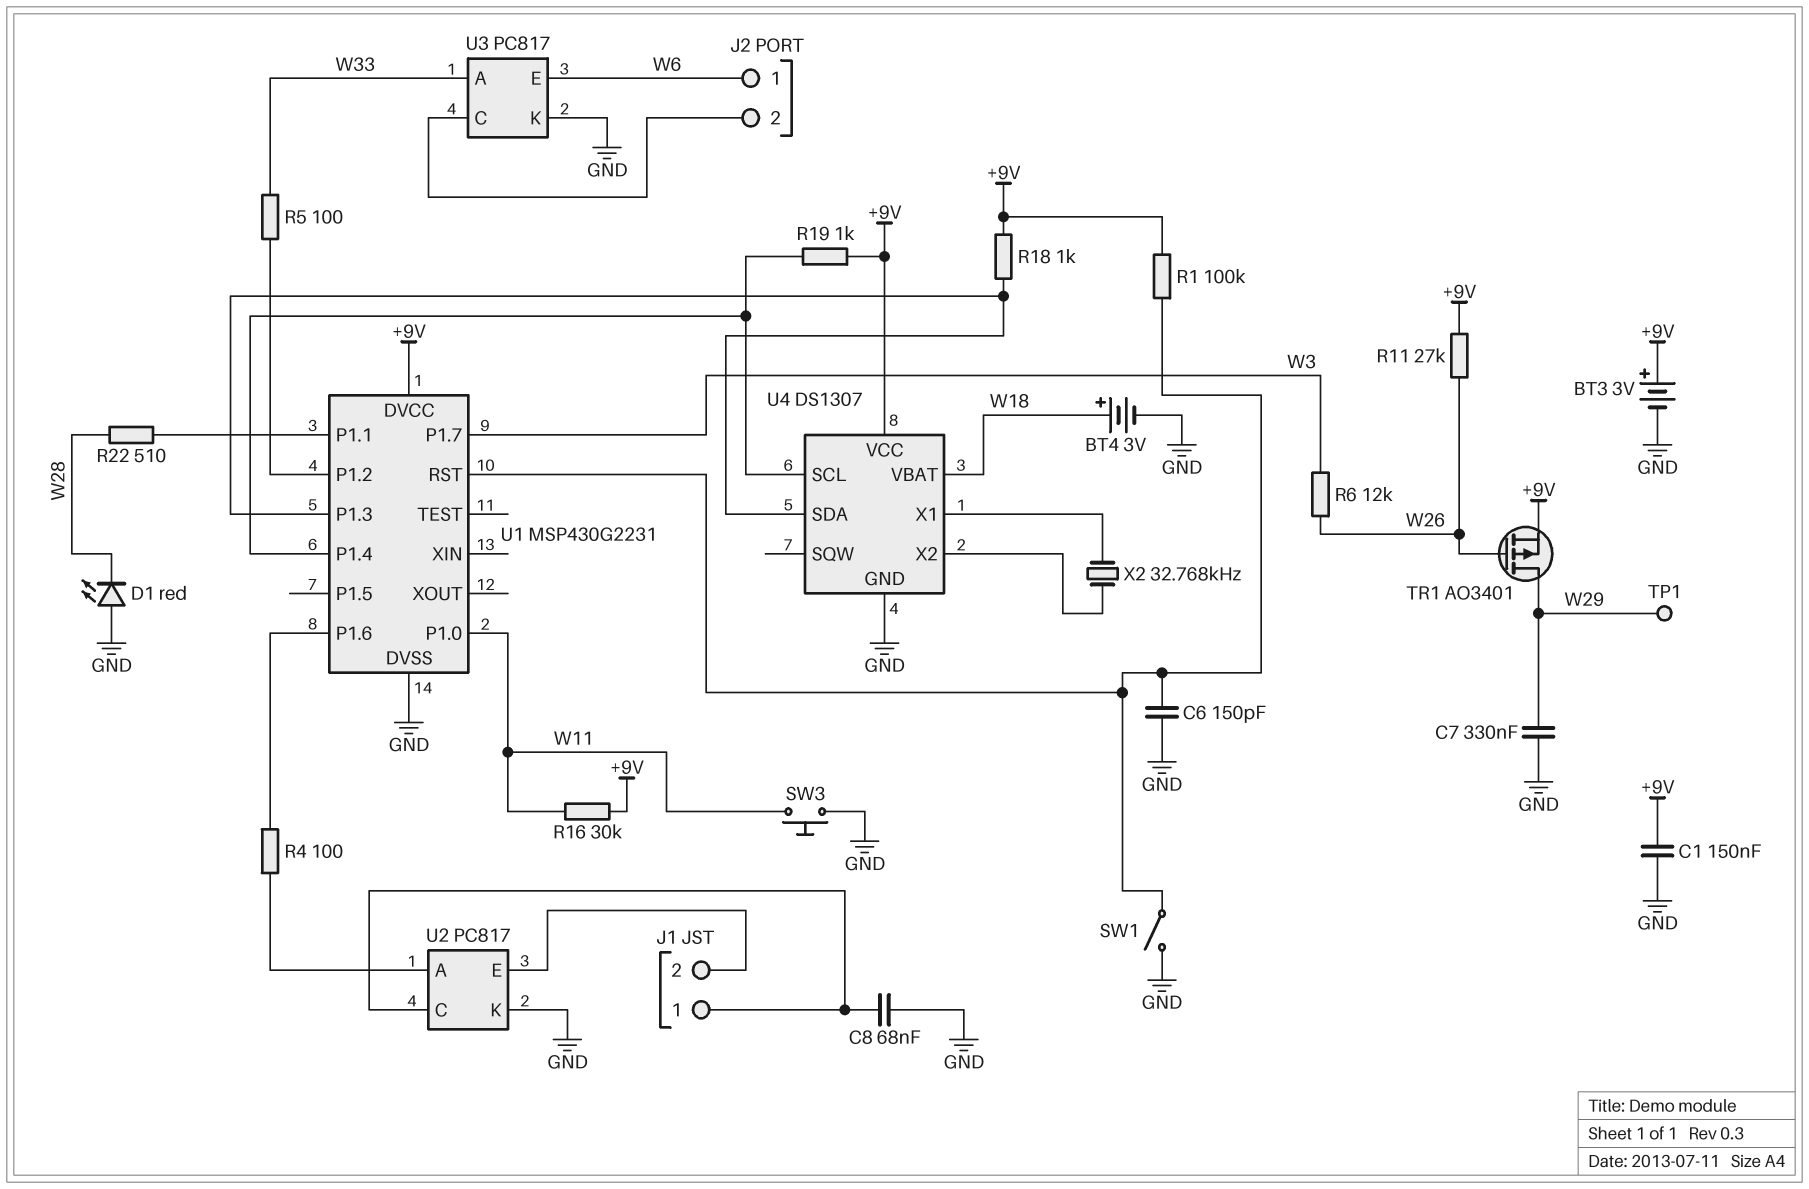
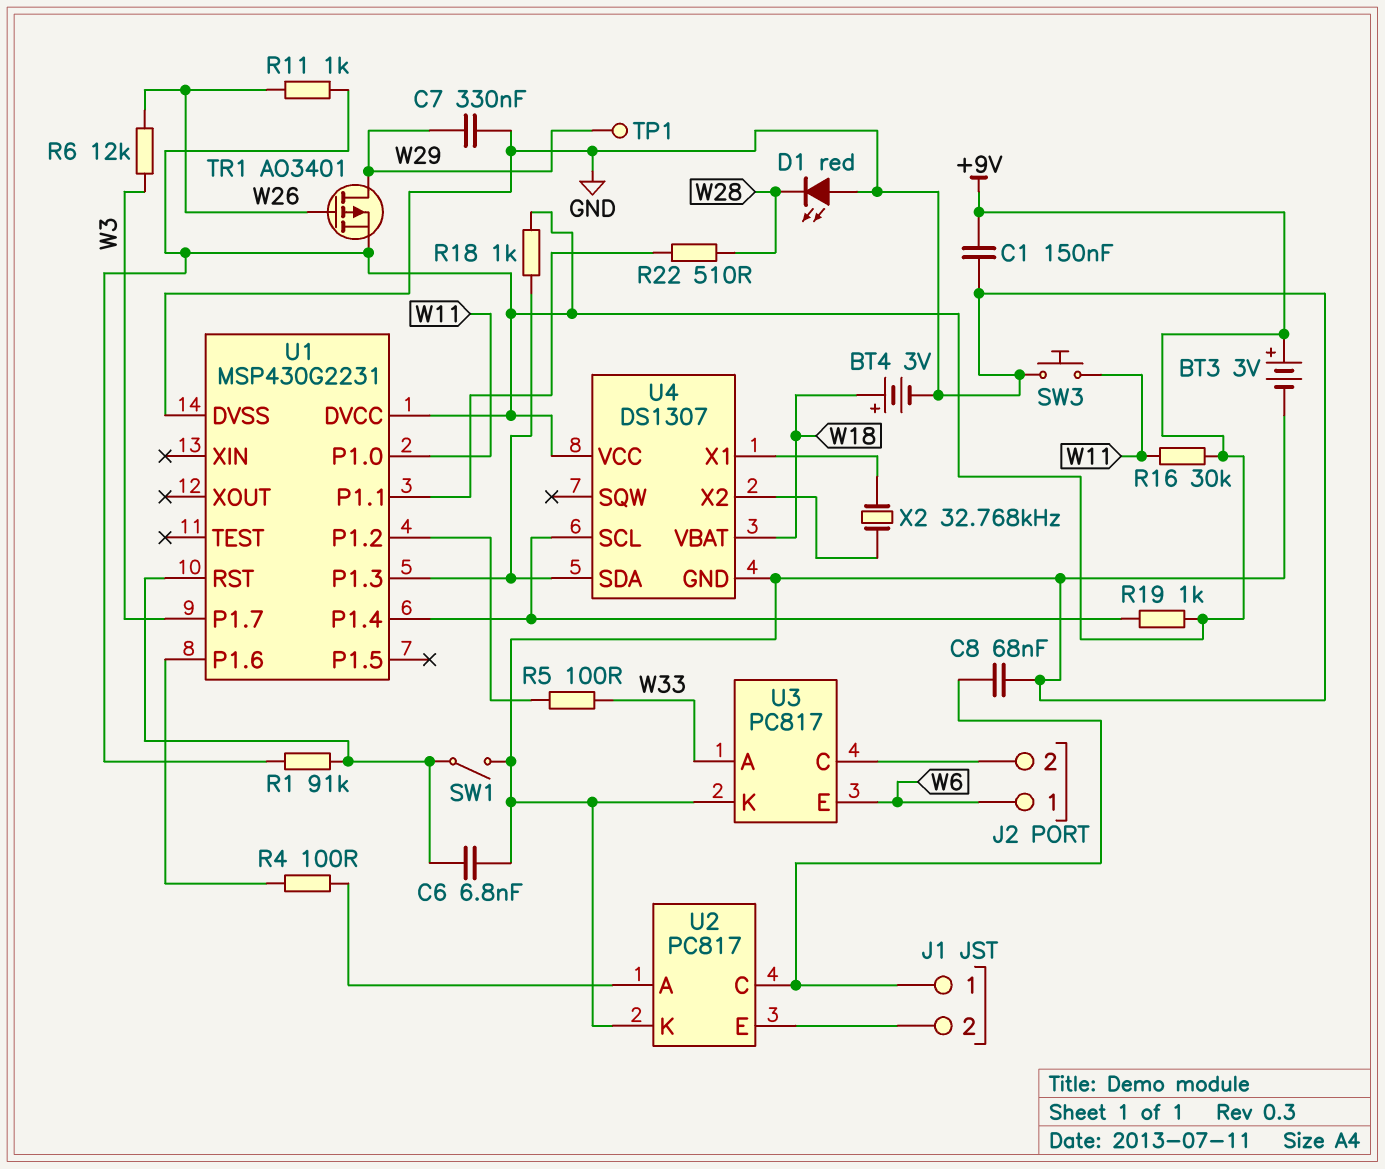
C6: 150pF (GND, U1/RST) -> 6.8nF (GND, U1/RST)
R1: 100k (+9V, U1/RST) -> 91k (+9V, U1/RST)
R11: 27k (+9V, W26) -> 1k (+9V, W26)

